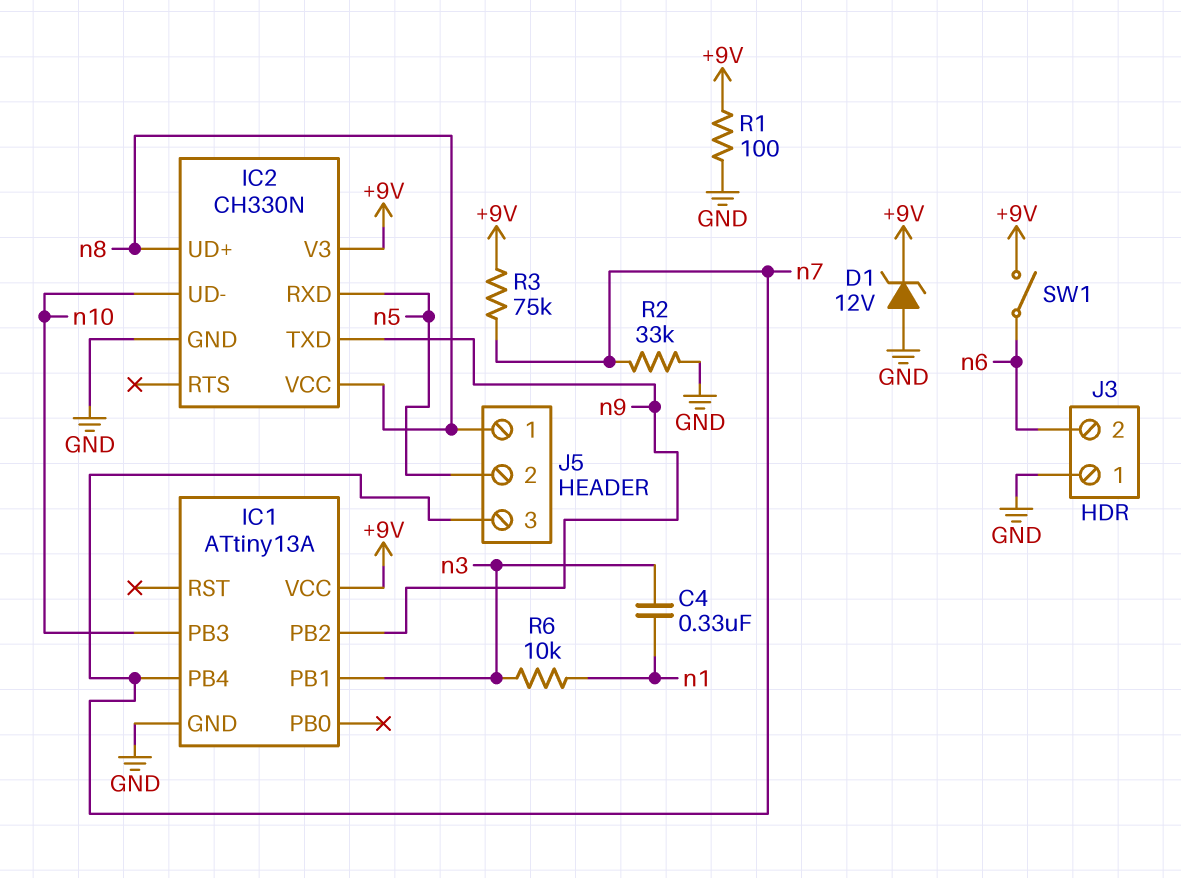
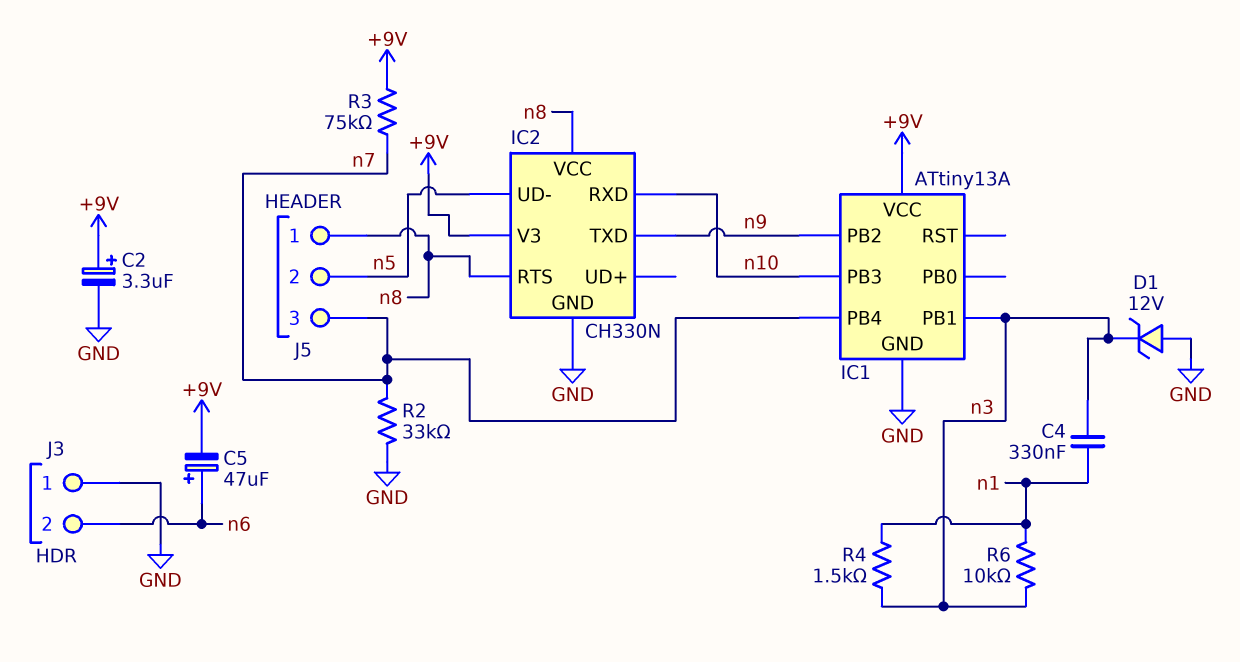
C2: none -> 3.3uF (plus +9V, minus GND)
C5: none -> 47uF (plus n6, minus +9V)
D1: zener 12V (A GND, K +9V) -> zener 12V (A GND, K n3)
IC2 pin RTS: none -> n8
IC2 pin RXD: n5 -> n10
IC2 pin UD+: n8 -> none
IC2 pin UD-: n10 -> n5
R1: 100 (+9V, GND) -> none
R4: none -> 1.5k (n1, n3)
SW1: switch (+9V, n6) -> none

